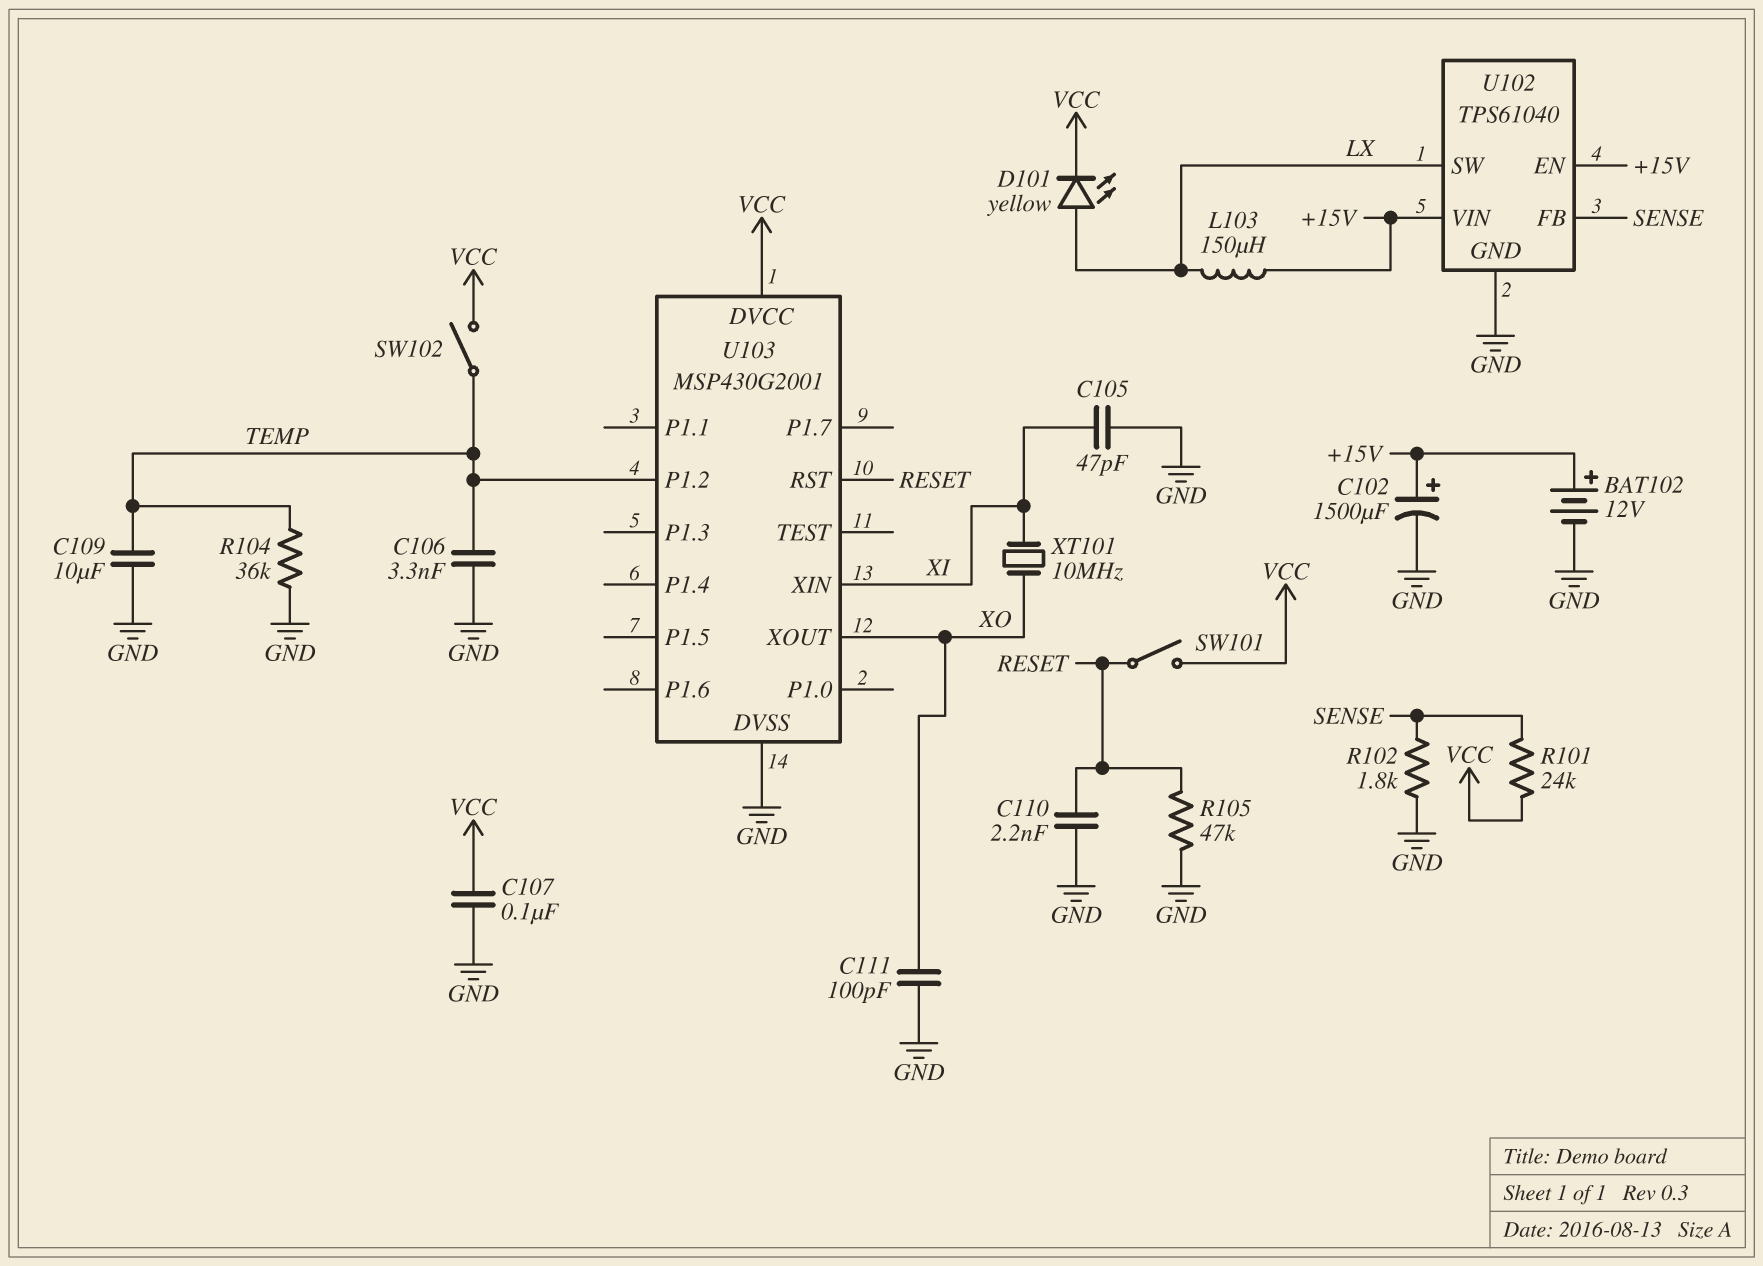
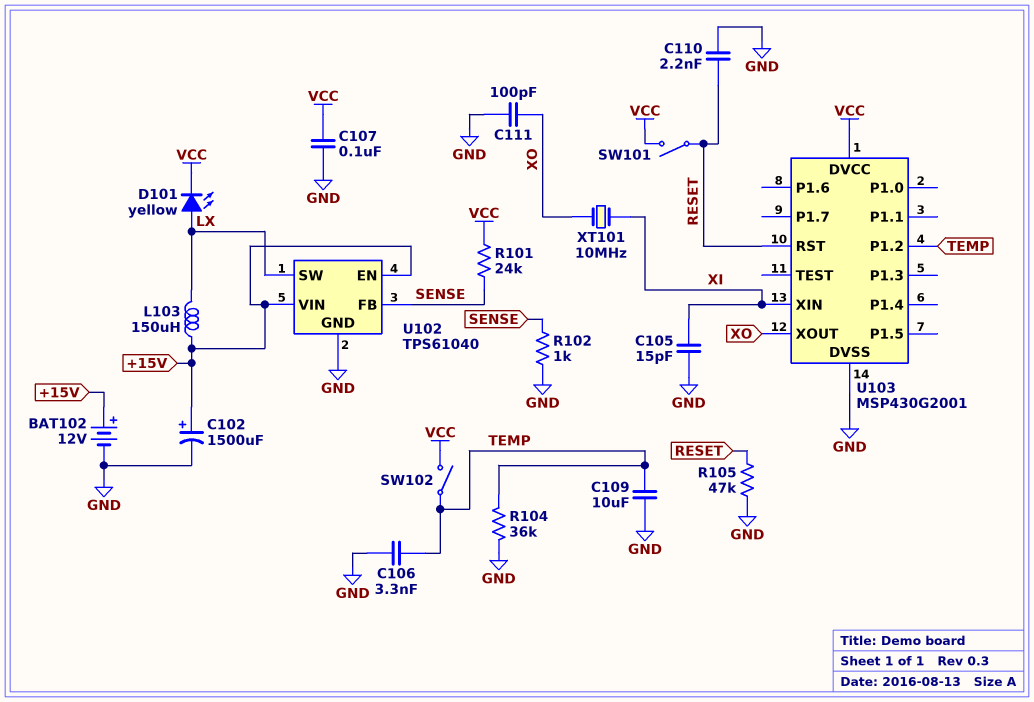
C105: 47pF (GND, XI) -> 15pF (GND, XI)
R102: 1.8k (GND, SENSE) -> 1k (GND, SENSE)

